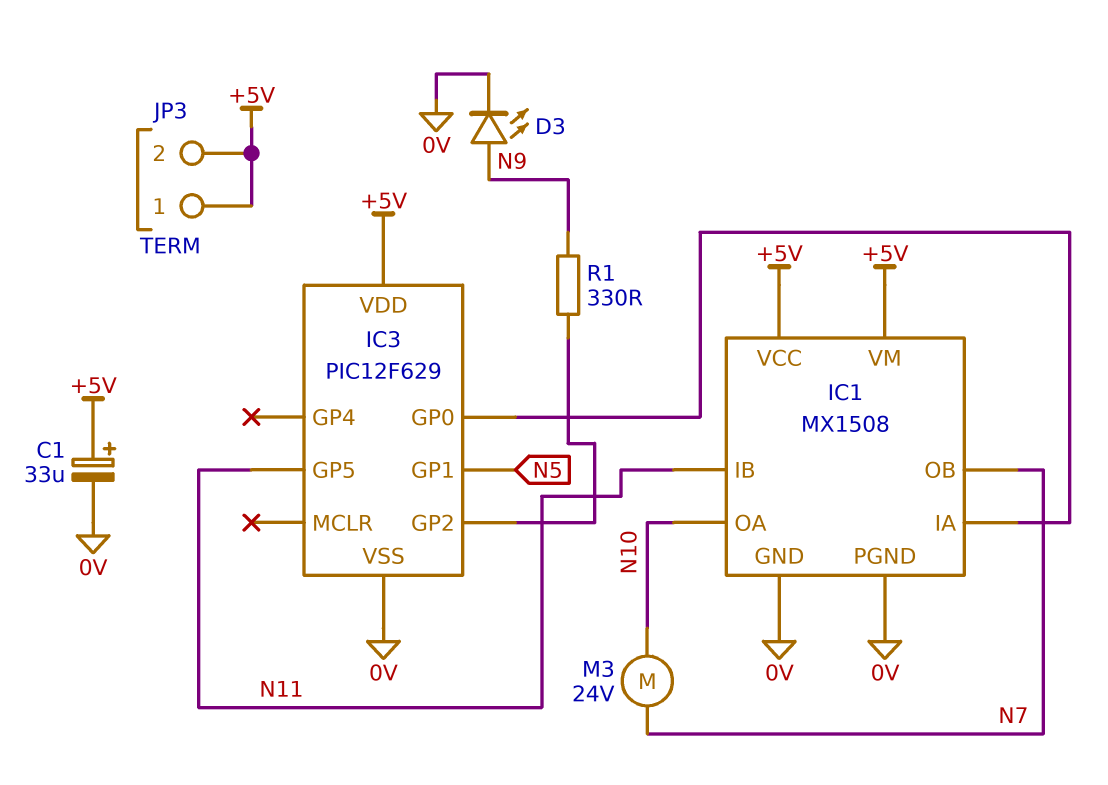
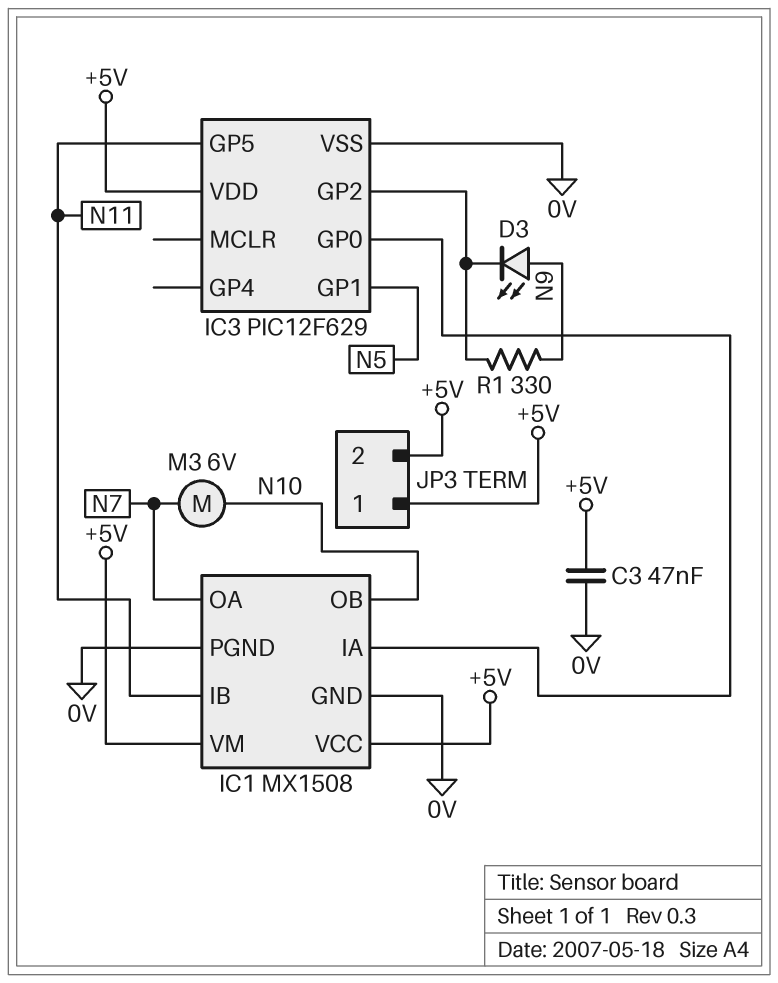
C1: 33uF (plus +5V, minus 0V) -> none
C3: none -> 47nF (+5V, 0V)
D3: LED (A N9, K 0V) -> LED (A N9, K IC3/GP2)
IC1 pin OA: N10 -> N7
IC1 pin OB: N7 -> N10
M3: motor 24V (N7, N10) -> motor 6V (N7, N10)

